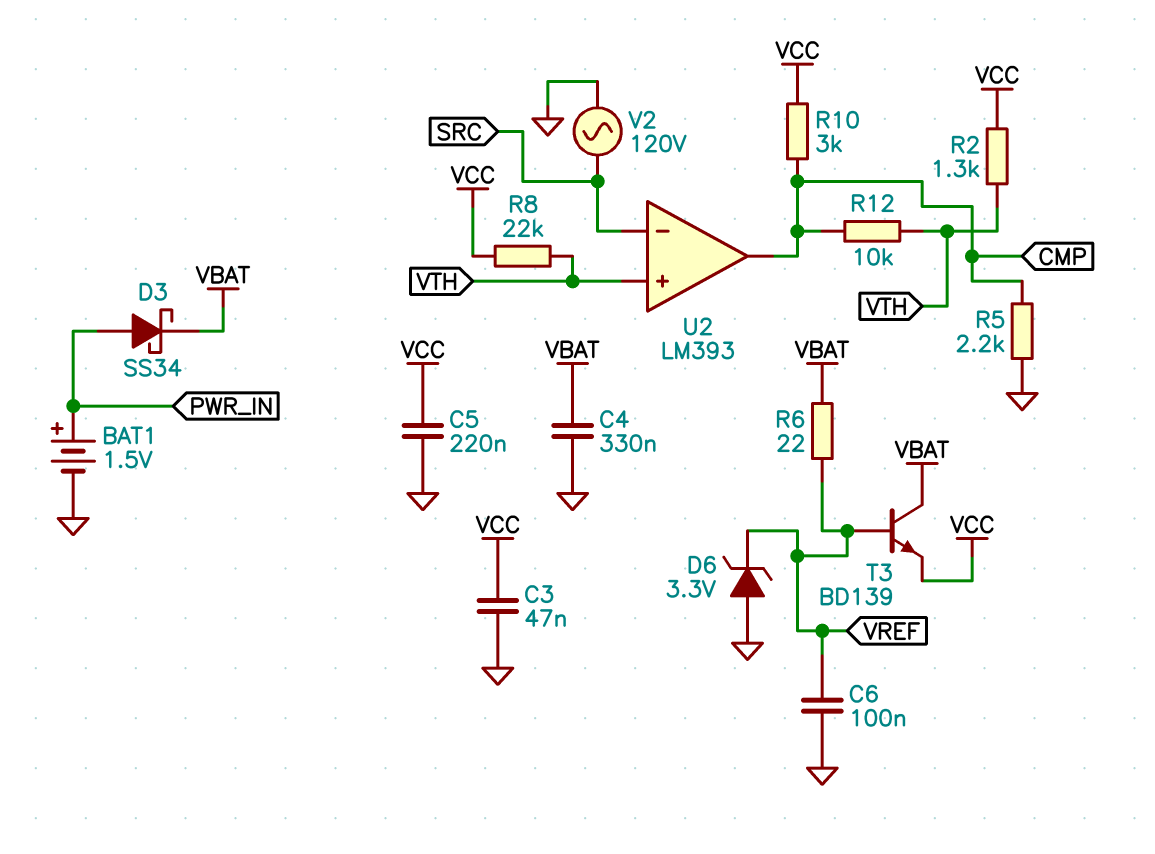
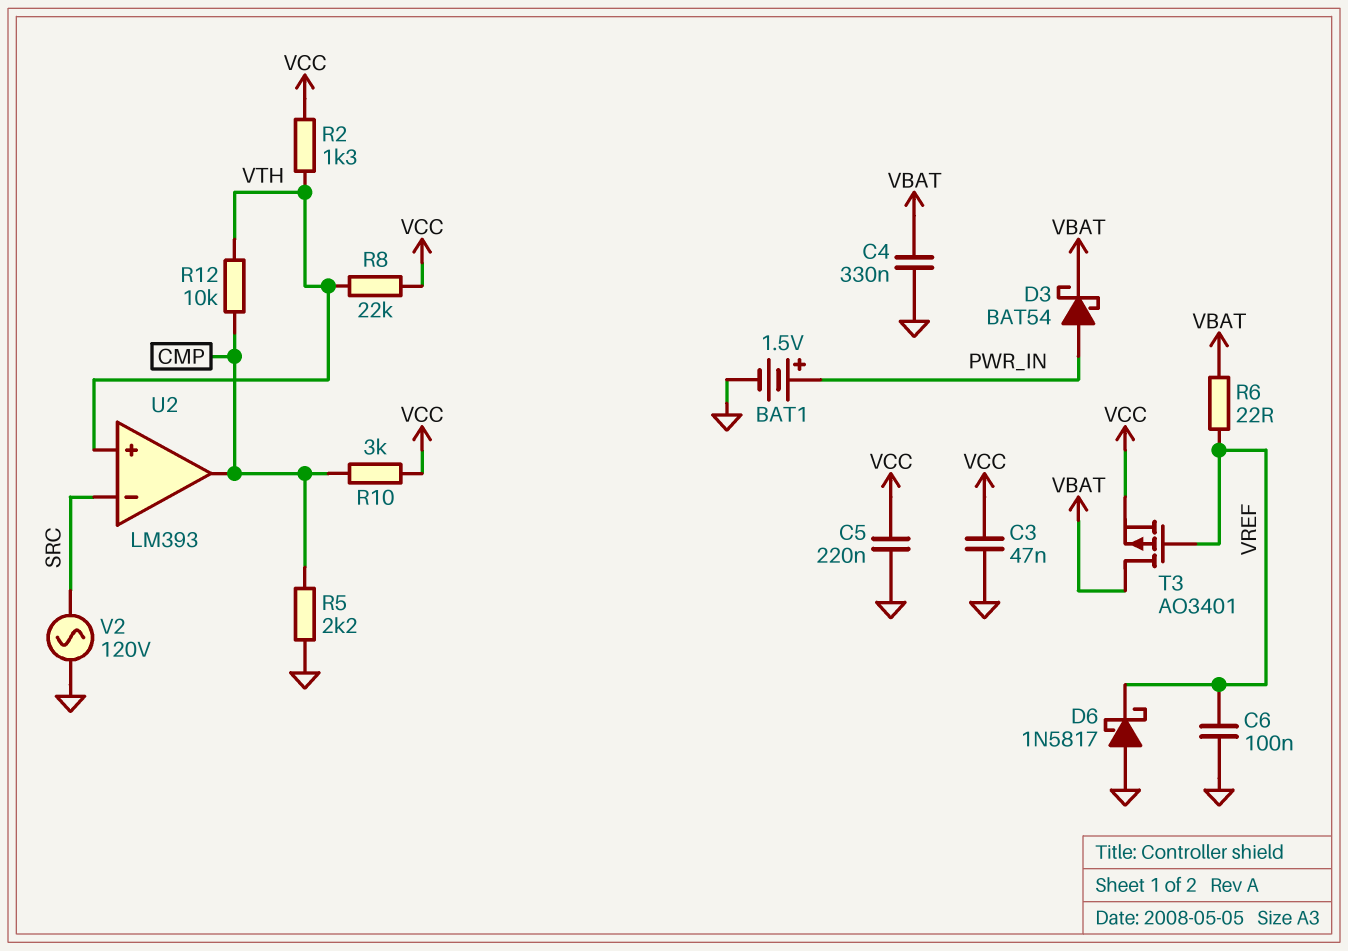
D3: schottky SS34 (A PWR_IN, K VBAT) -> schottky BAT54 (A PWR_IN, K VBAT)
D6: zener 3.3V (A GND, K VREF) -> schottky 1N5817 (A GND, K VREF)
T3: NPN BD139 (B VREF, C VBAT, E VCC) -> PMOS AO3401 (G VREF, D VBAT, S VCC)

